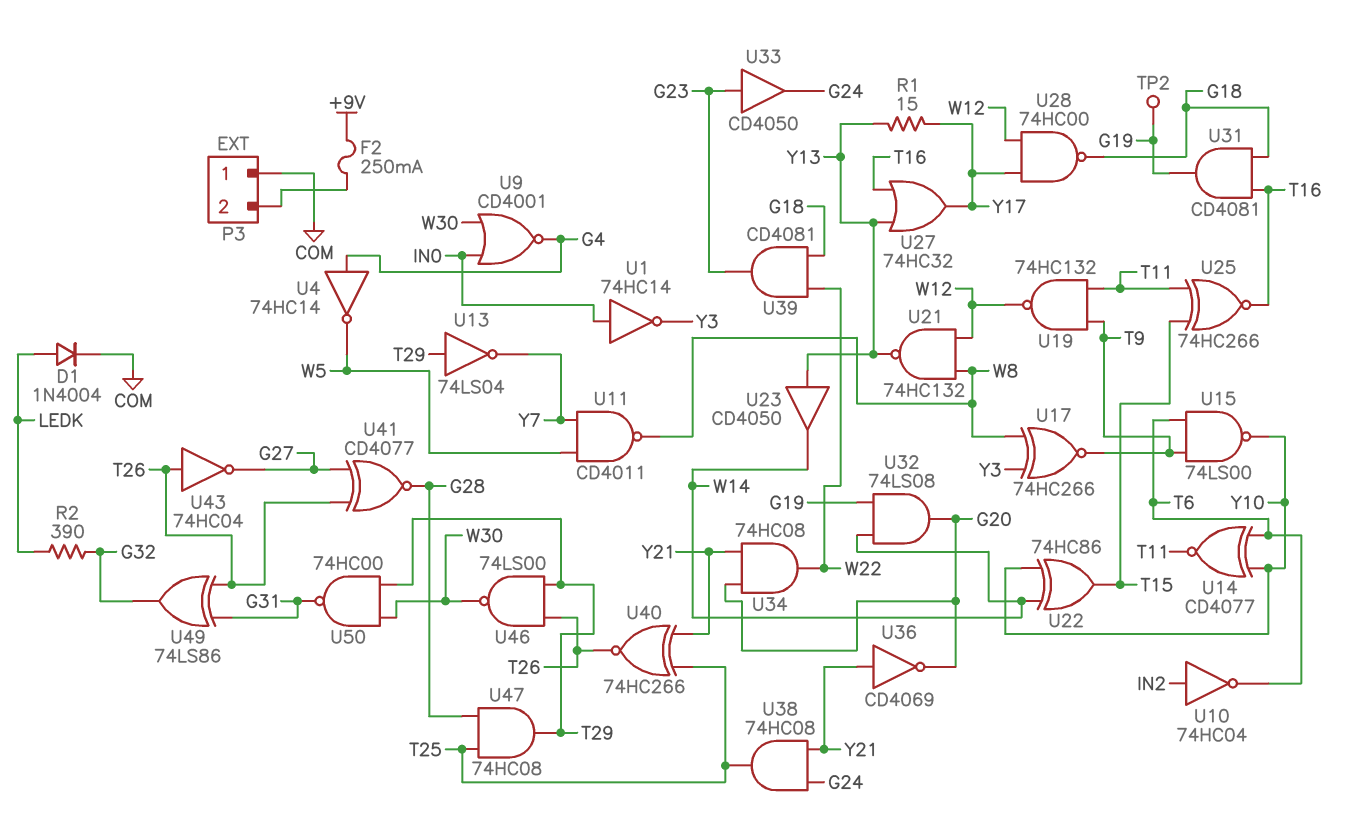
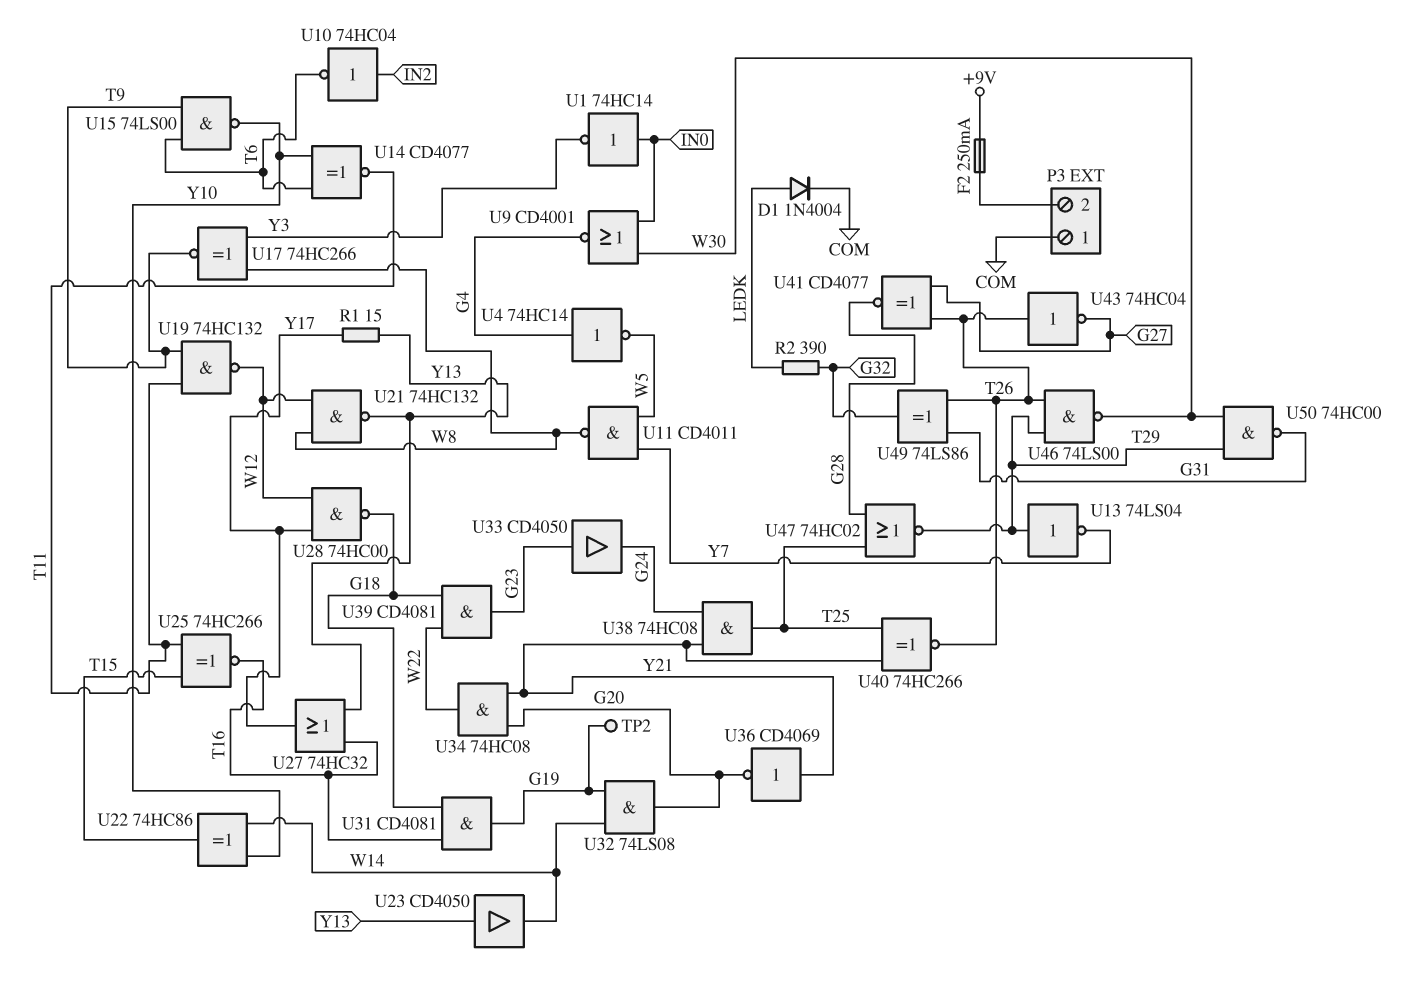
U47: AND 74HC08 (in G28, in T25, out T29) -> NOR 74HC02 (in G28, in T25, out T29)

